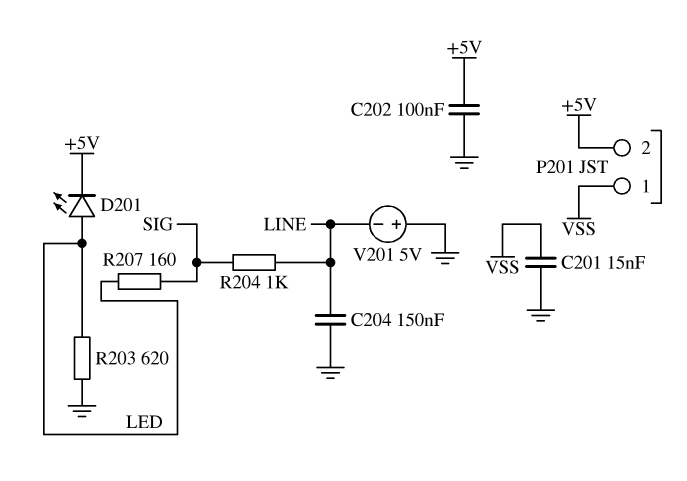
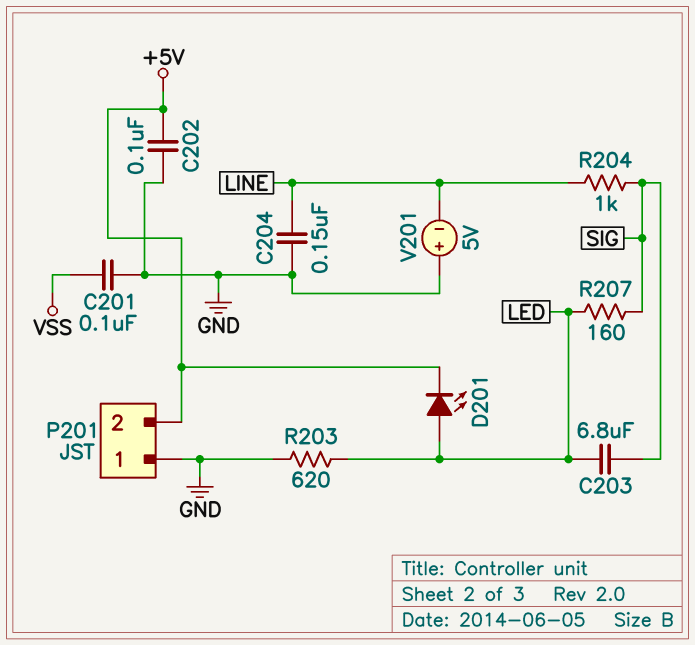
C201: 15nF (GND, VSS) -> 100nF (GND, VSS)
C203: none -> 6.8uF (LED, SIG)
P201 pin 1: VSS -> GND

